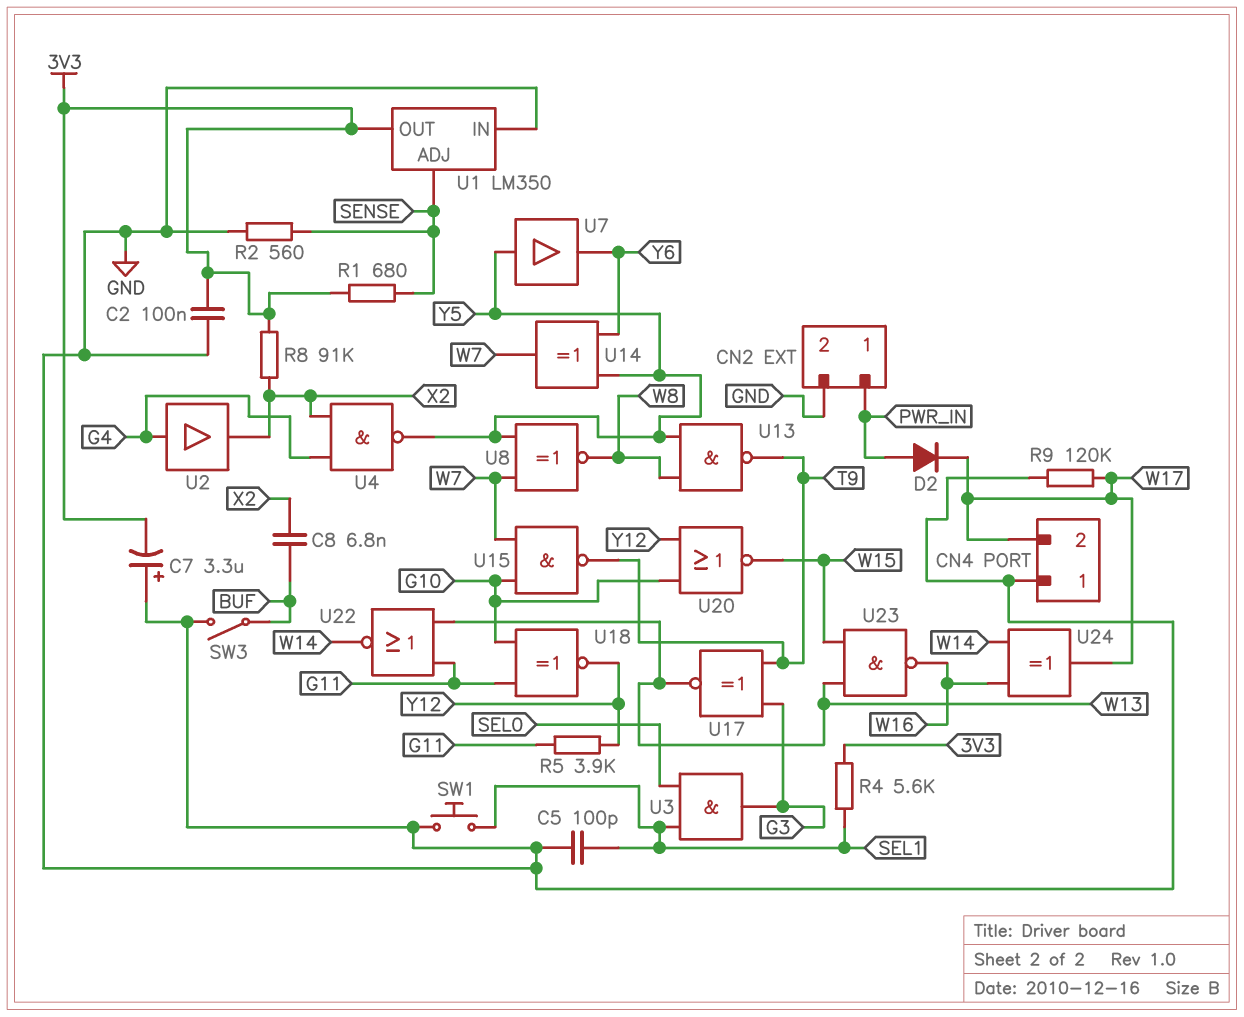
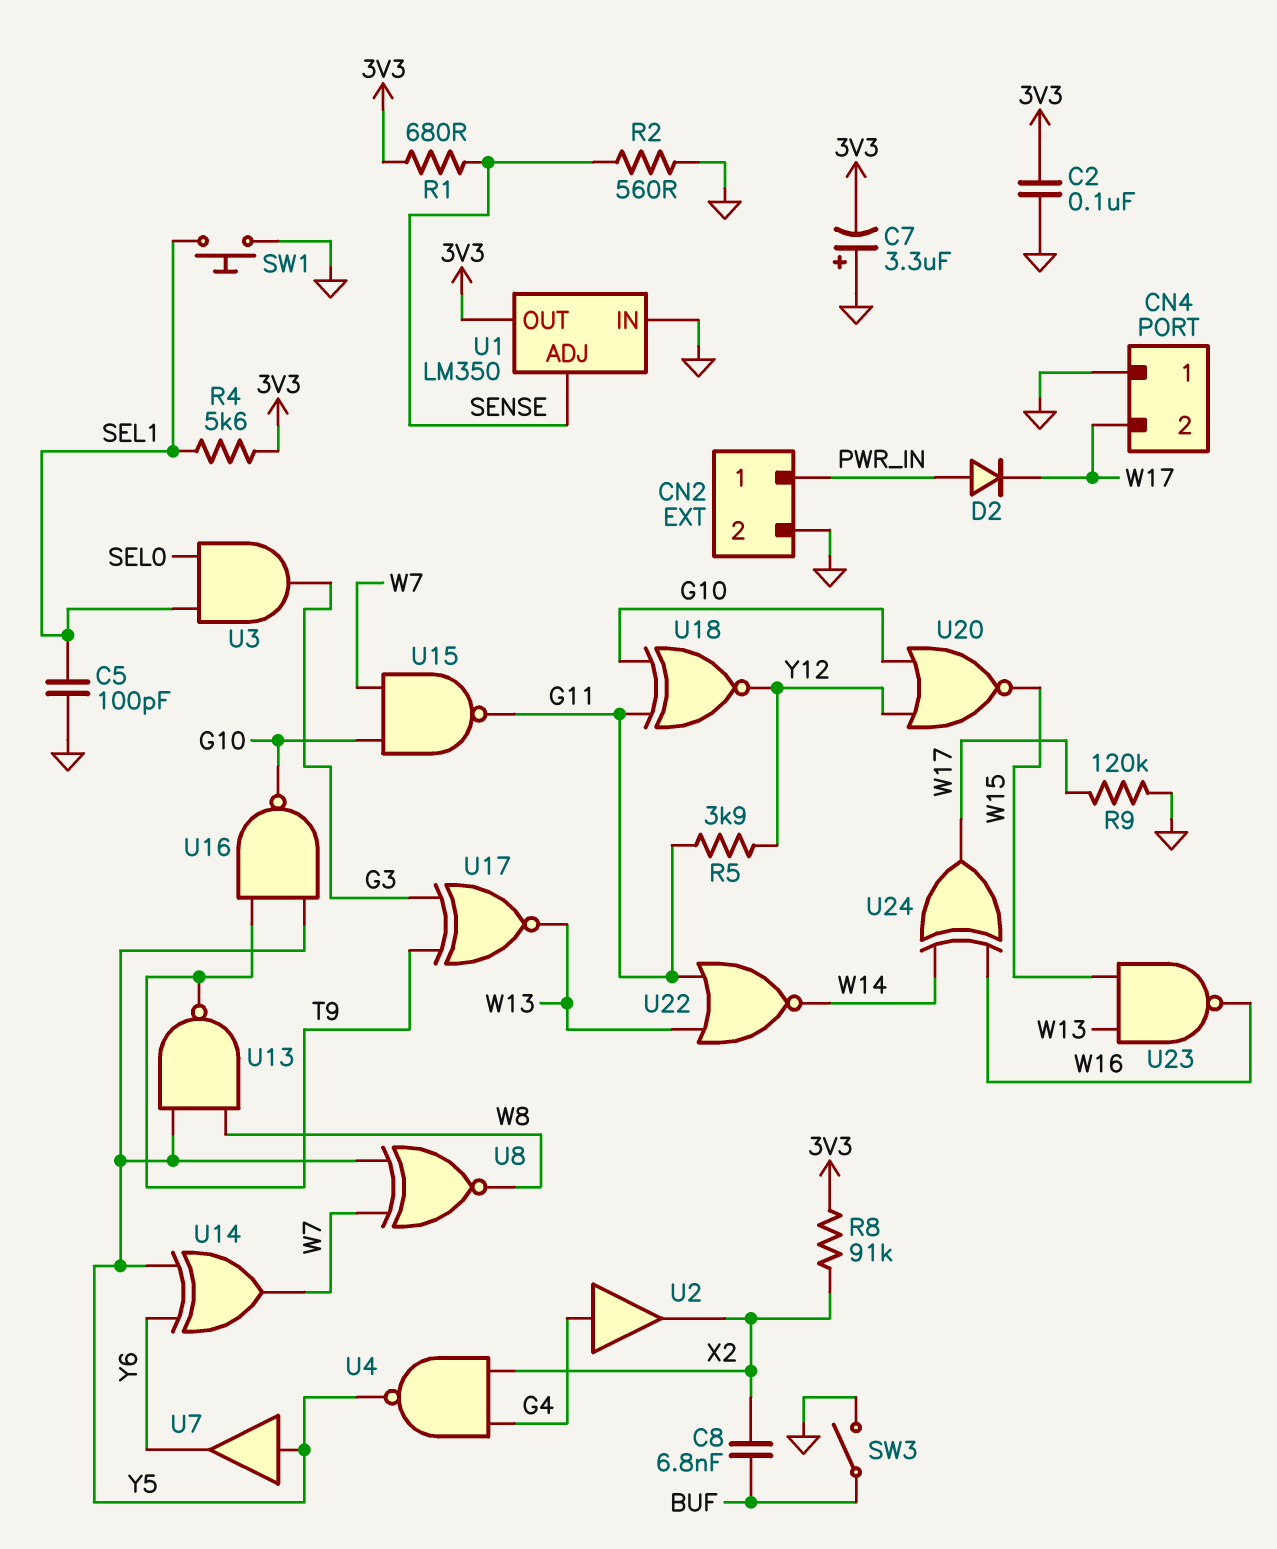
U15: NAND (in G10, in W7, out T9) -> NAND (in G10, in W7, out G11)
U16: none -> NAND (in T9, in Y5, out G10)

